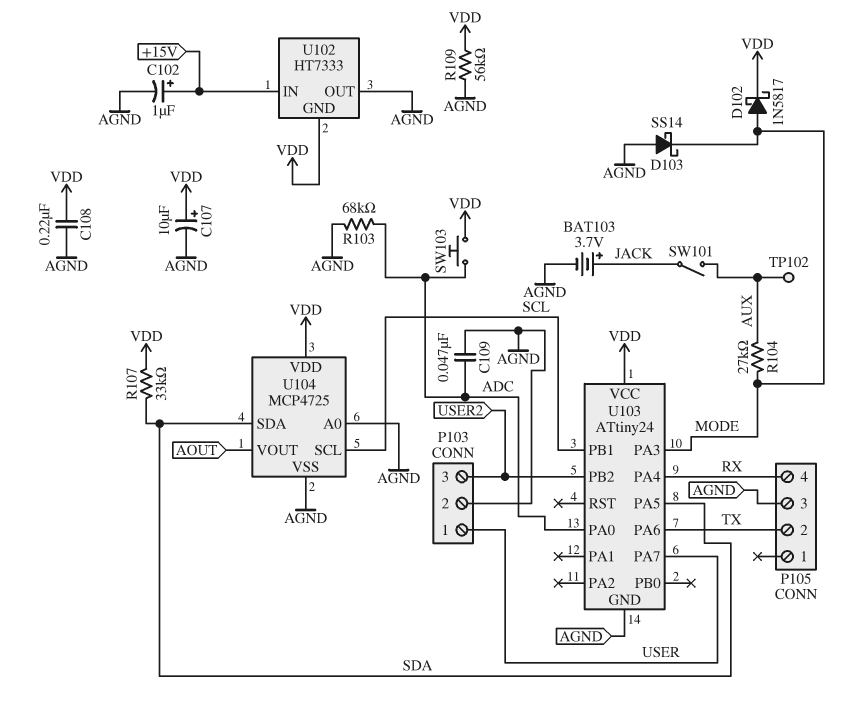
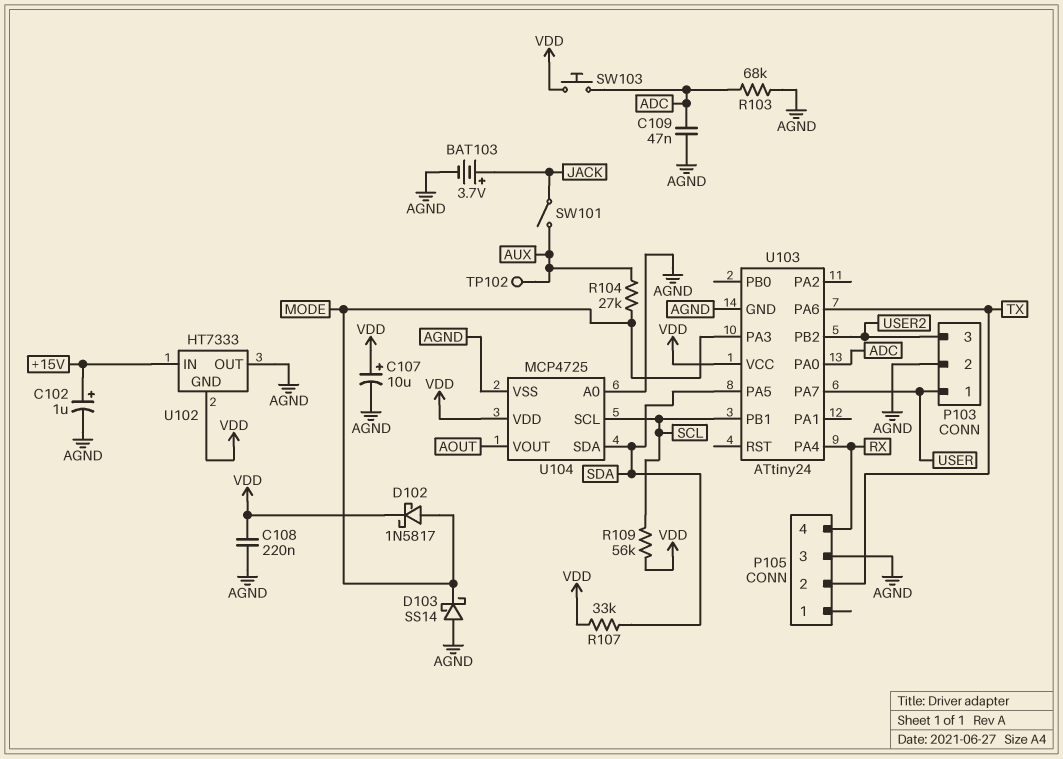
R109: 56k (AGND, VDD) -> 56k (SCL, VDD)

